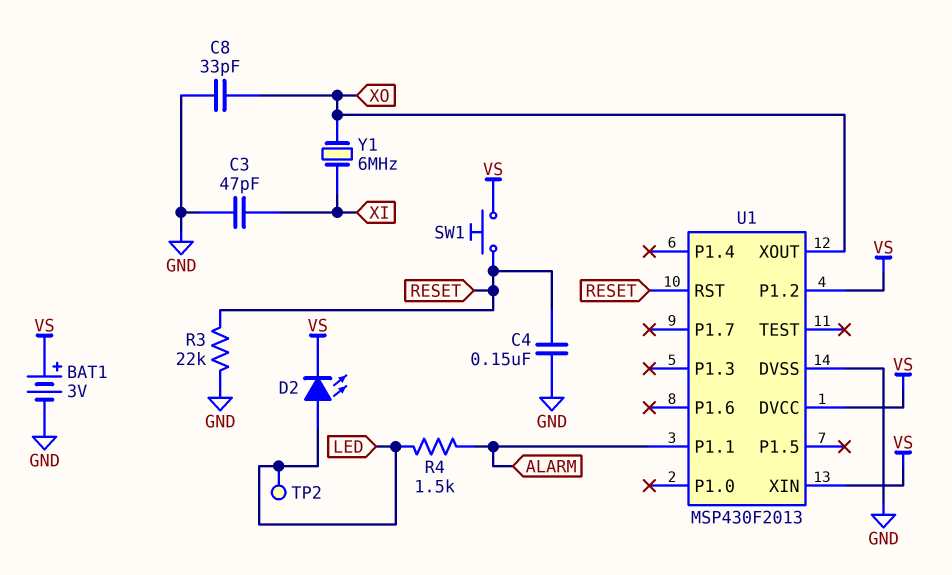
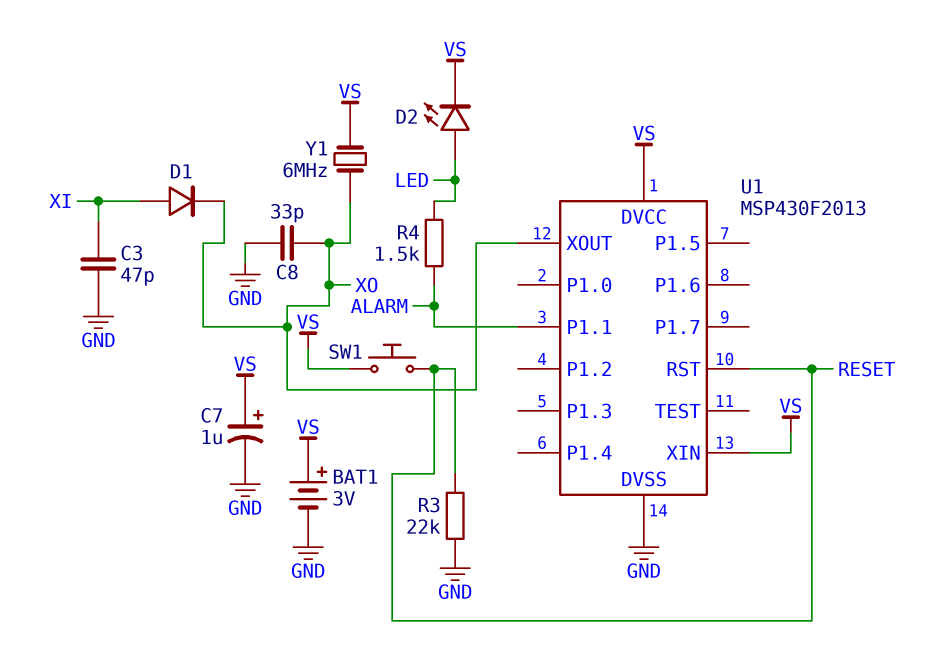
C4: 150nF (GND, RESET) -> none
C7: none -> 1uF (plus VS, minus GND)
D1: none -> diode (A XI, K XO)
TP2: test point (LED) -> none
U1 pin P1.2: VS -> none
Y1: 6MHz (XI, XO) -> 6MHz (VS, XO)

